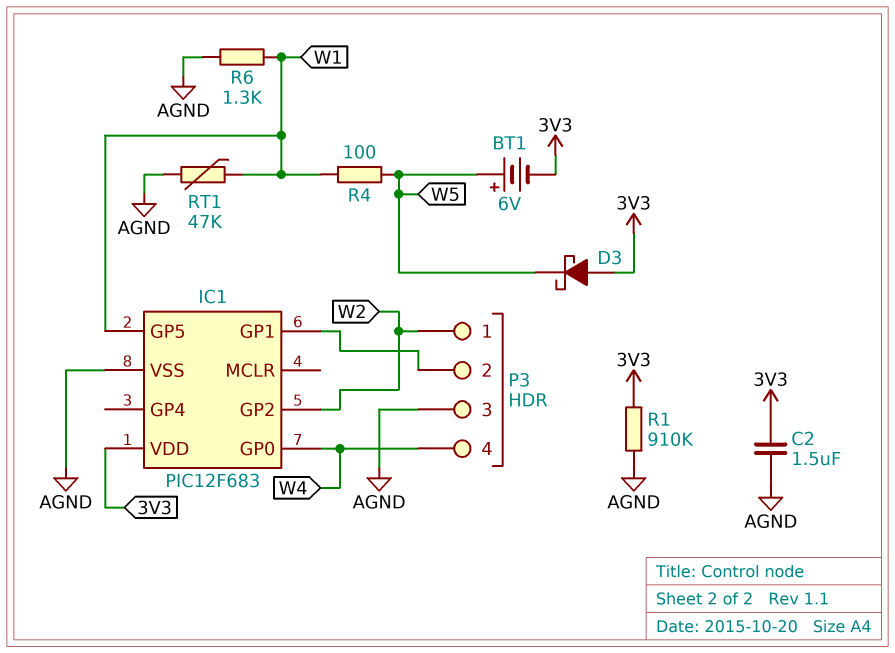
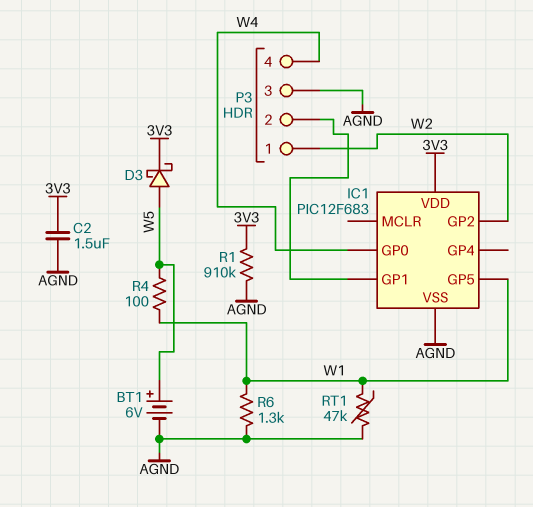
BT1: 6V (plus W5, minus 3V3) -> 6V (plus W5, minus AGND)
D3: schottky (A 3V3, K W5) -> schottky (A W5, K 3V3)

